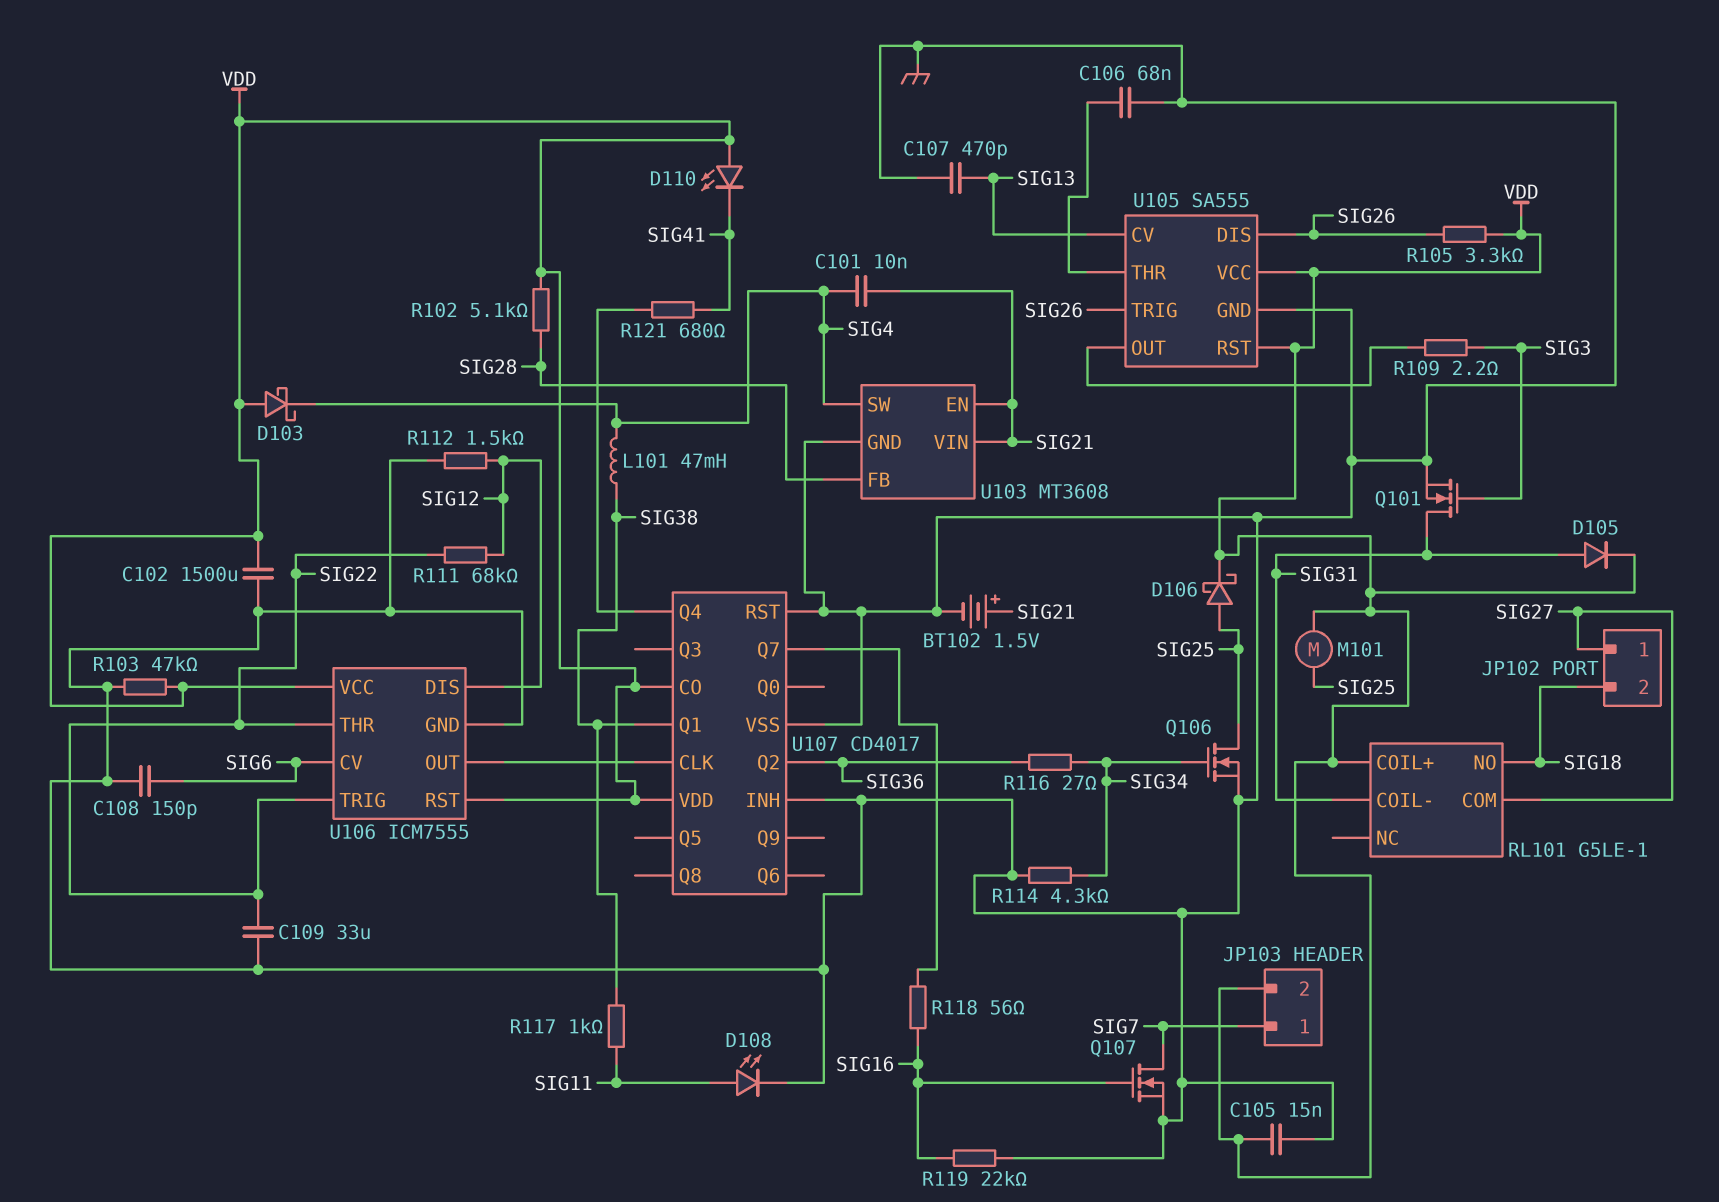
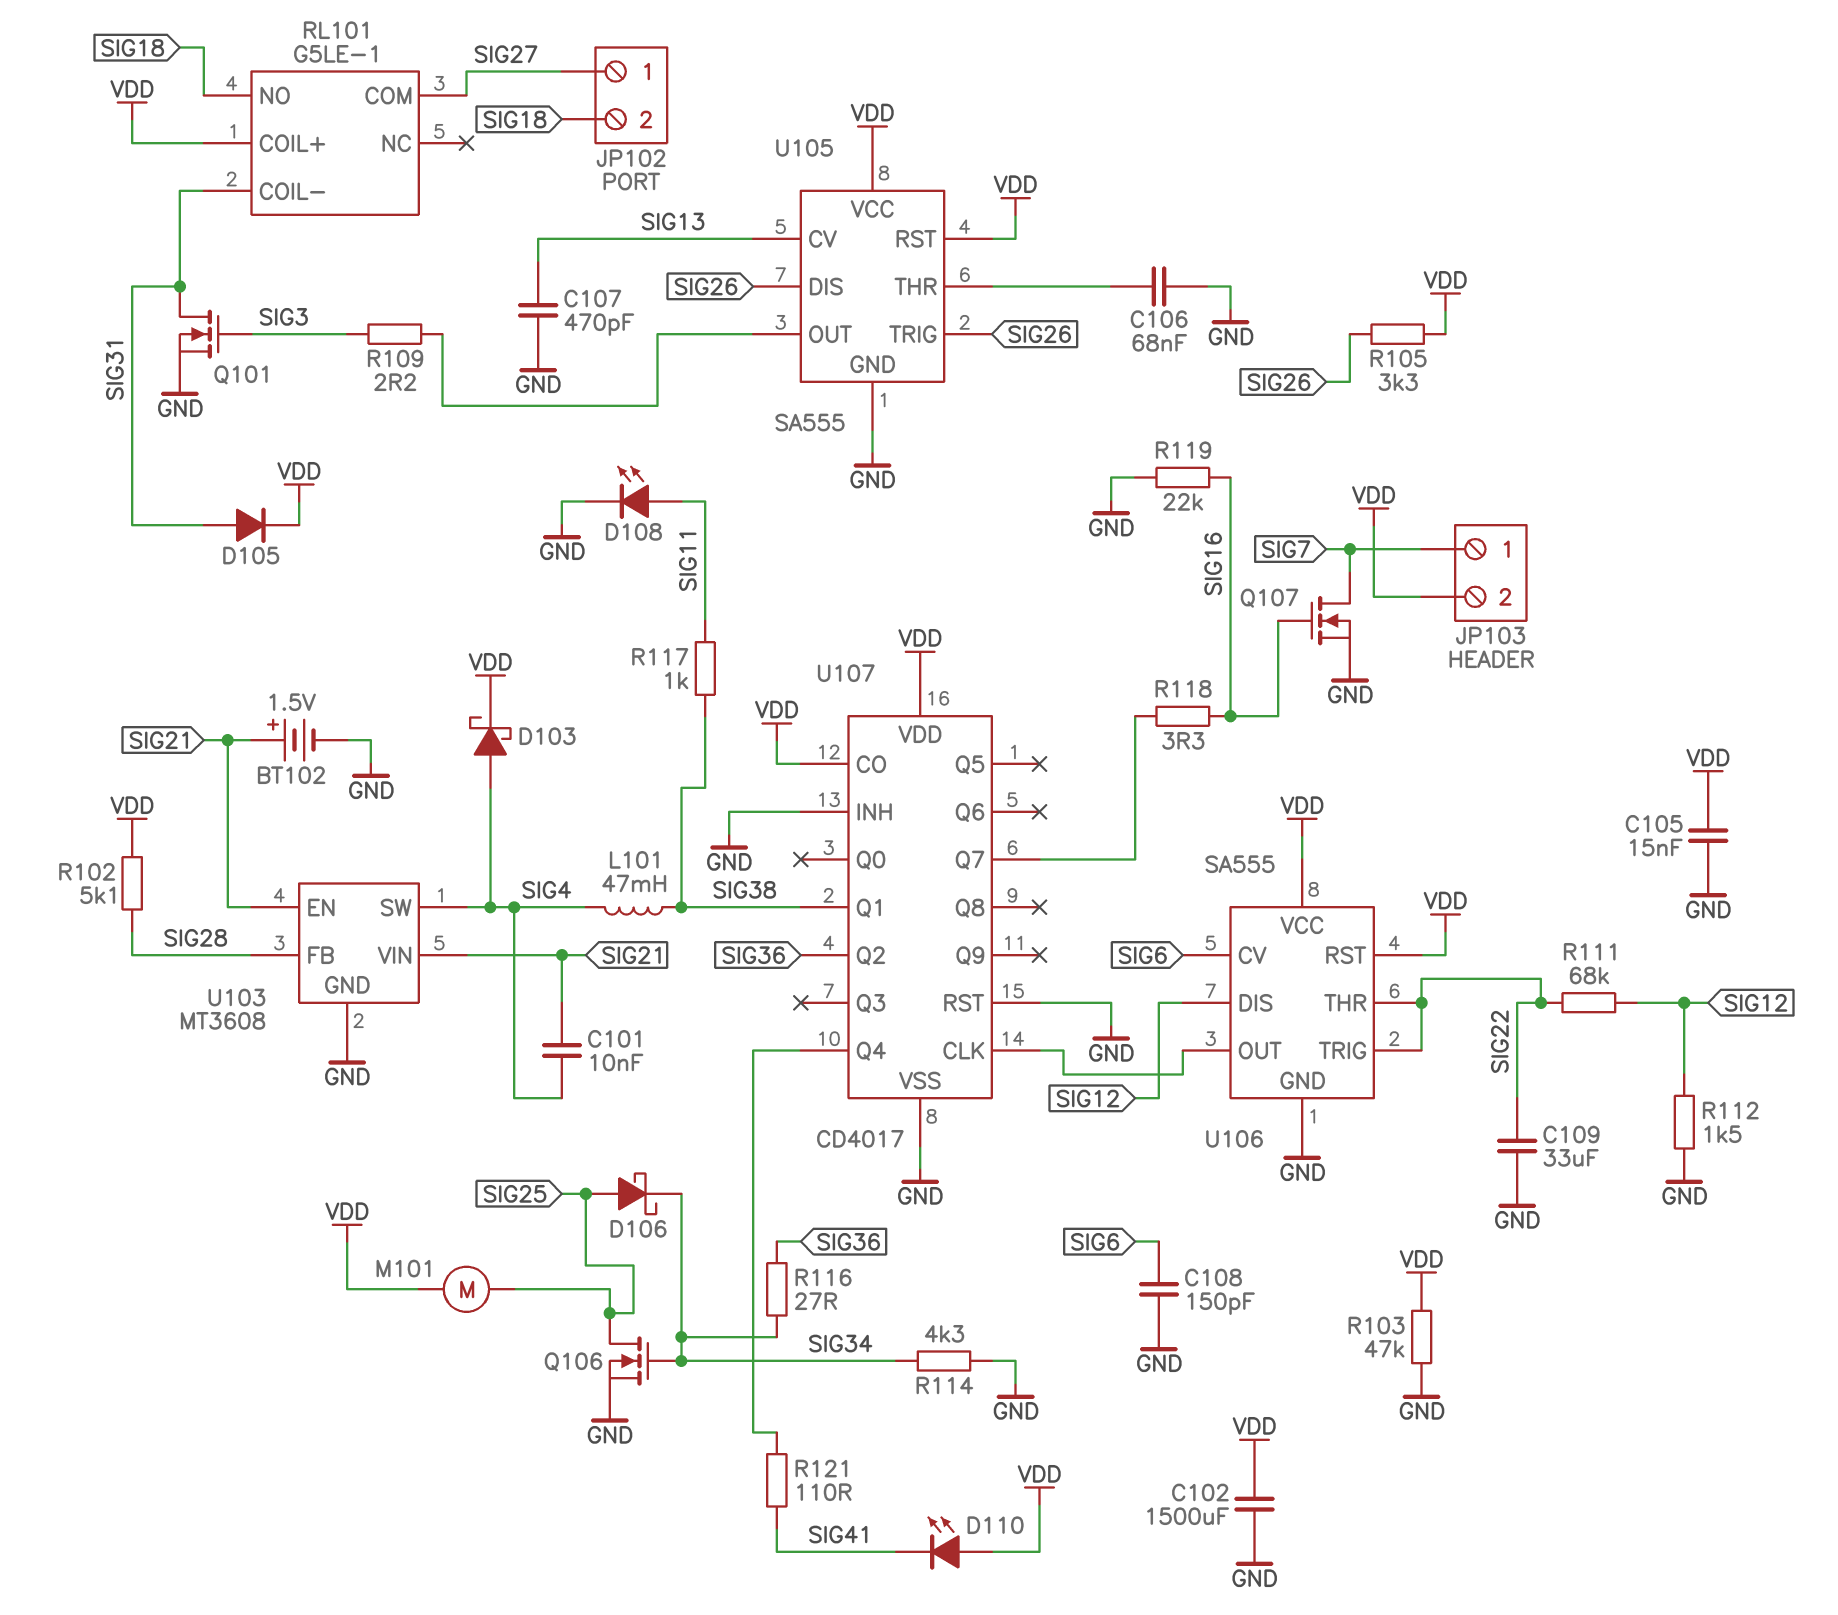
D103: schottky (A VDD, K SIG4) -> schottky (A SIG4, K VDD)
D106: schottky (A SIG25, K VDD) -> schottky (A SIG25, K SIG34)
R118: 56 (SIG16, U107/Q7) -> 3.3 (SIG16, U107/Q7)
R121: 680 (SIG41, U107/Q4) -> 110 (SIG41, U107/Q4)
U106: ICM7555 -> SA555

